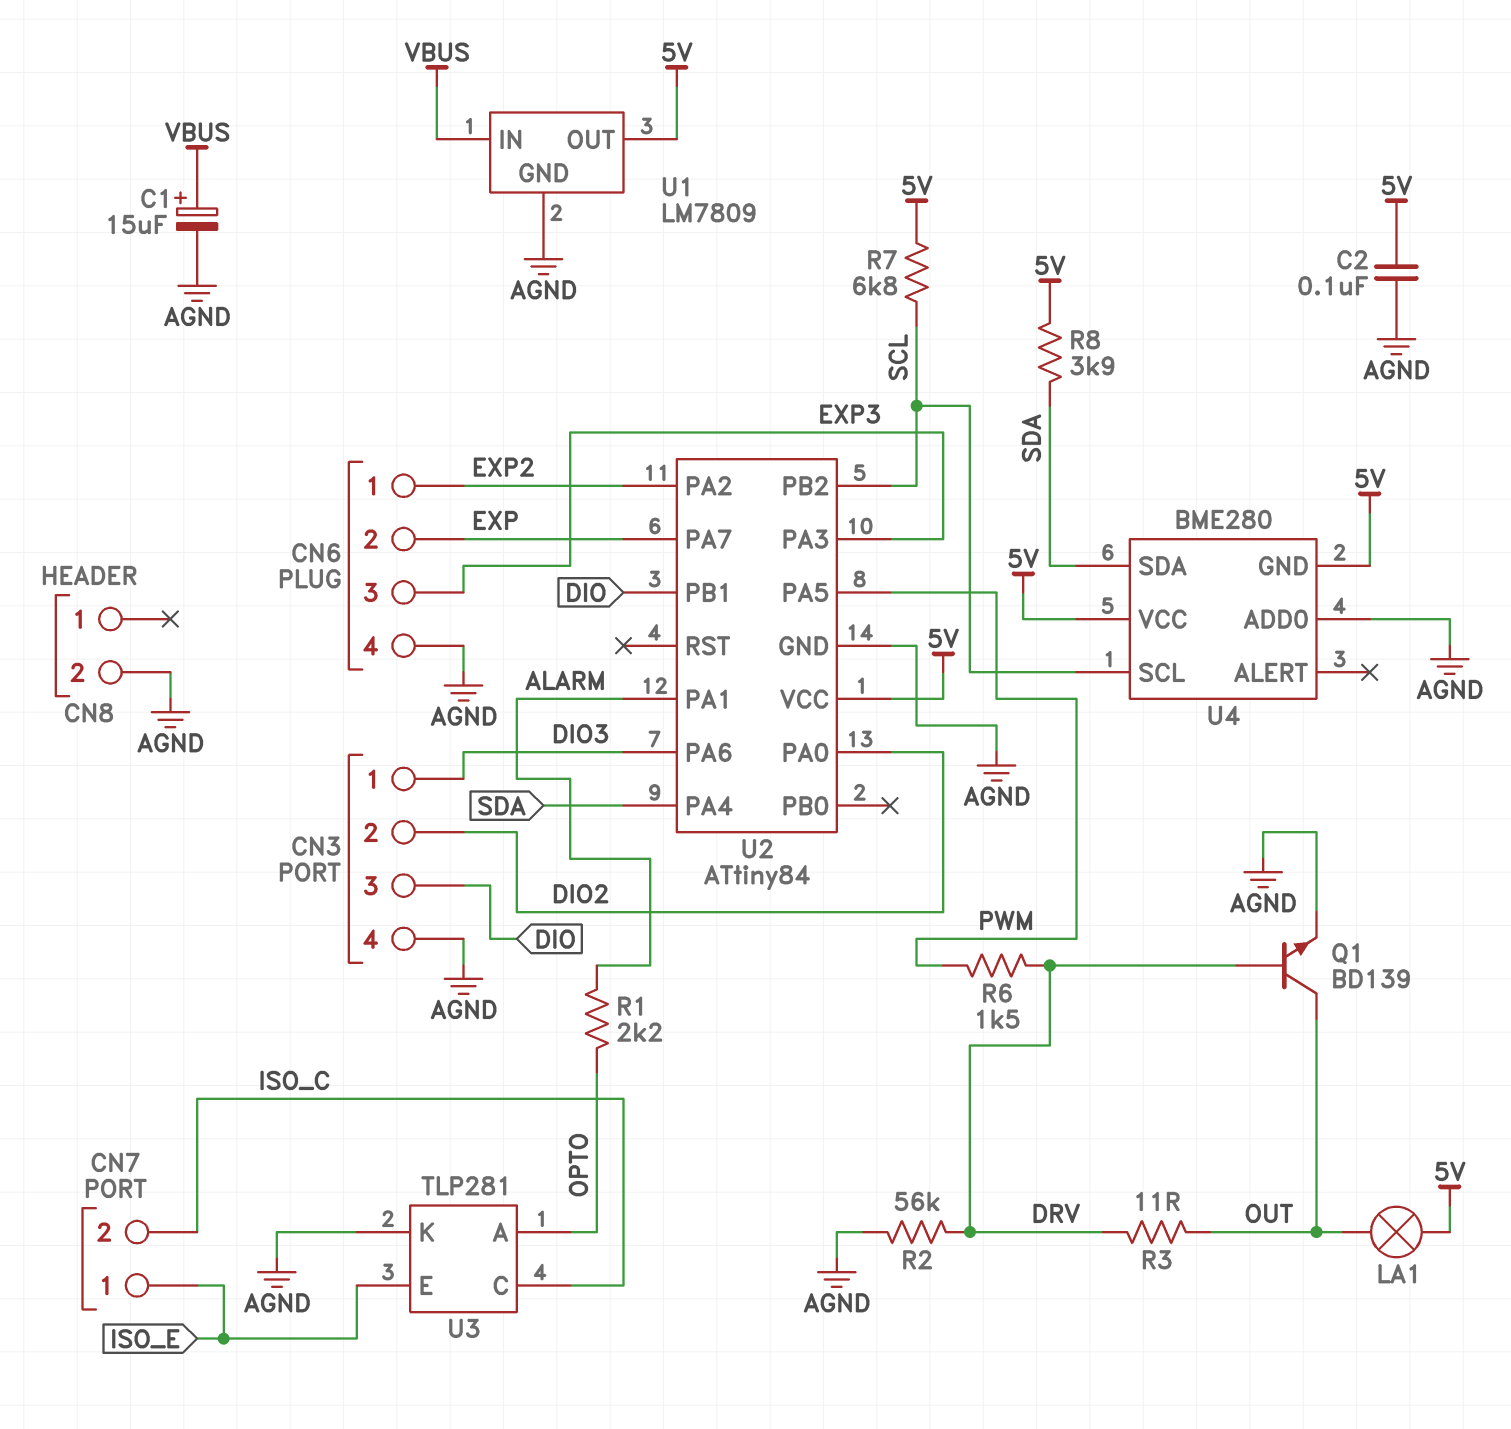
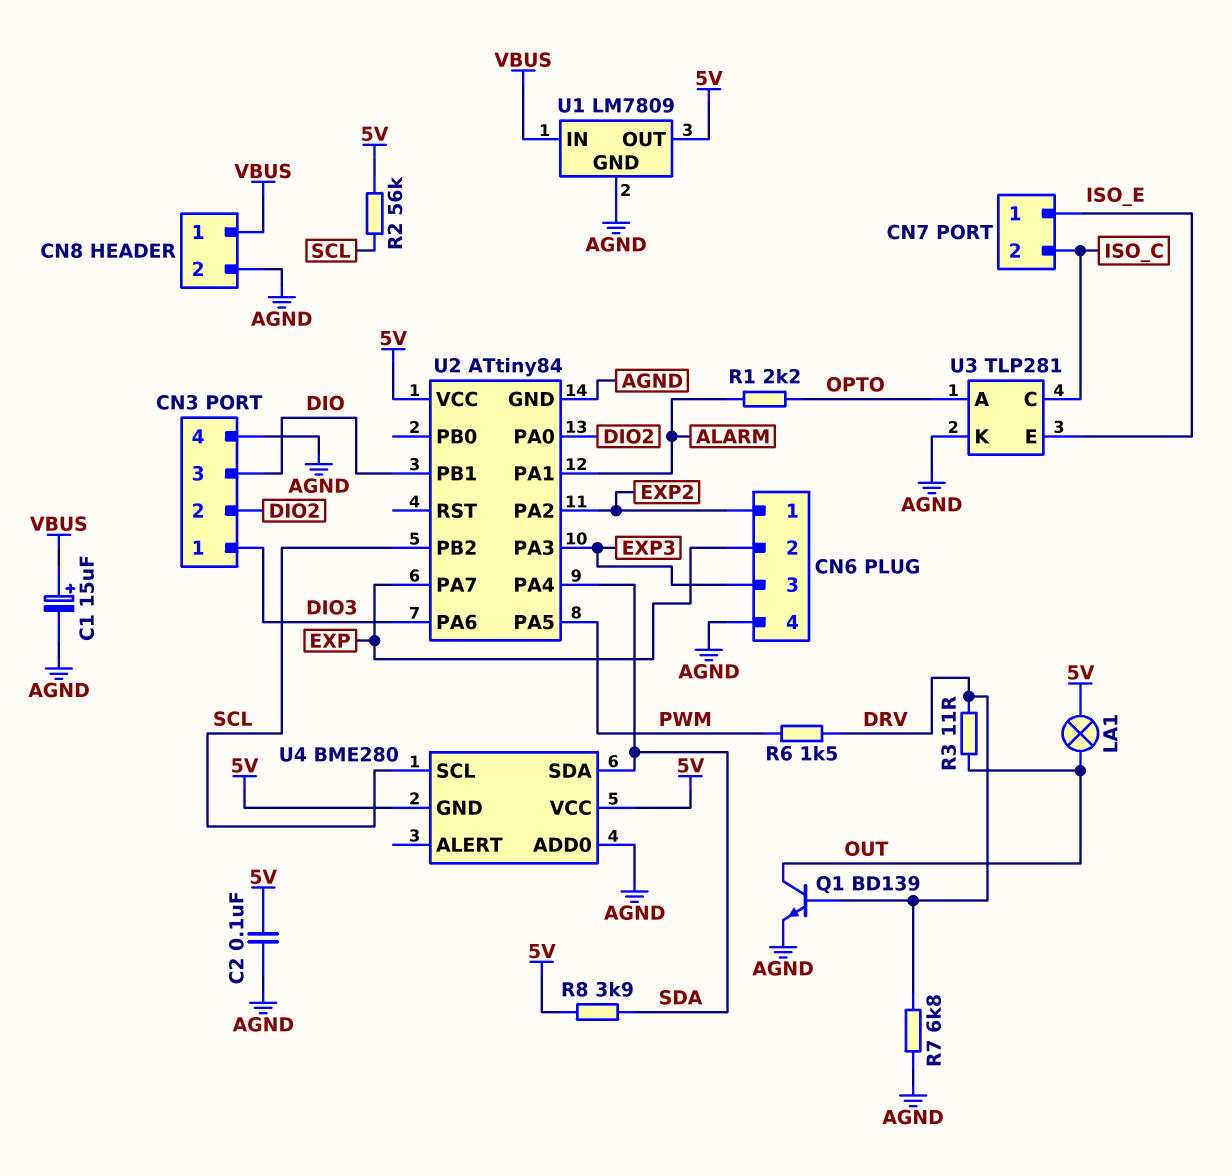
CN8 pin 1: none -> VBUS
R2: 56k (AGND, DRV) -> 56k (5V, SCL)
R7: 6.8k (5V, SCL) -> 6.8k (AGND, DRV)

